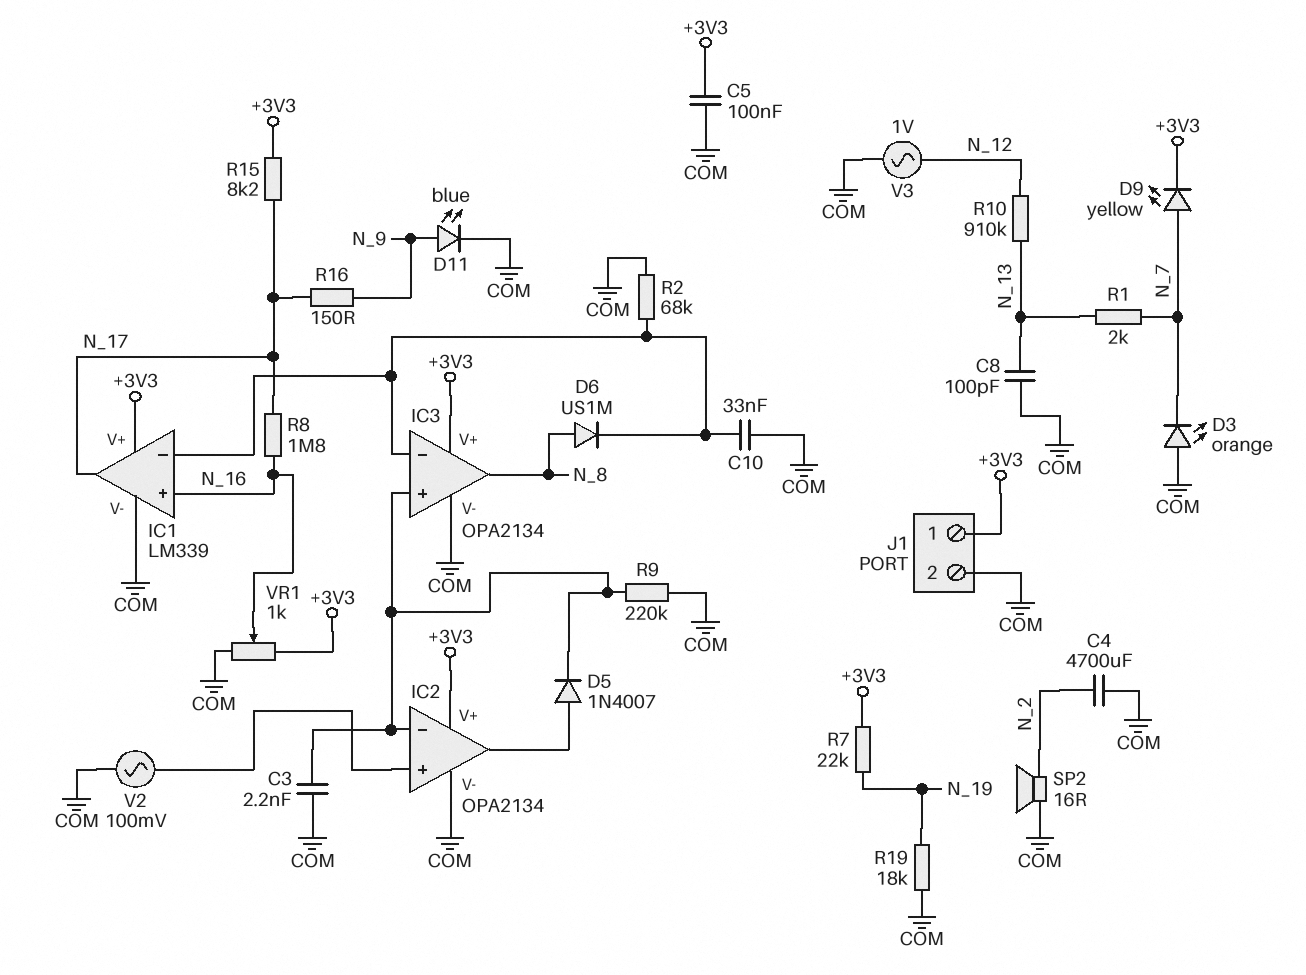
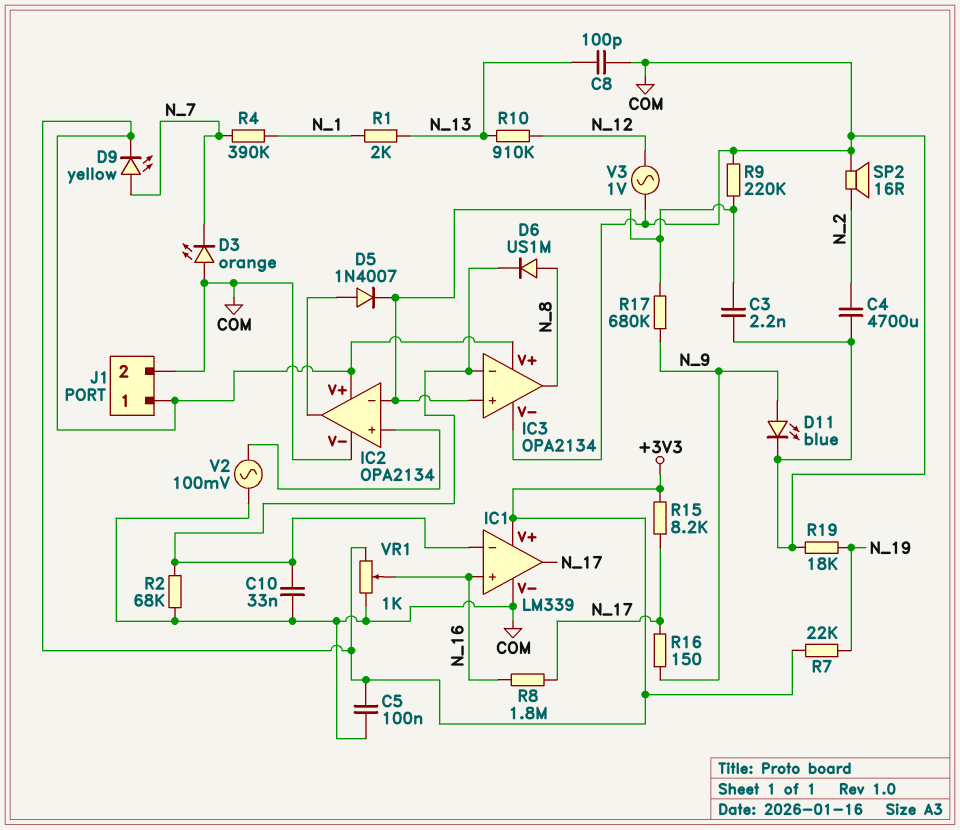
R1: 2k (N_7, N_13) -> 2k (N_1, N_13)
R4: none -> 390k (N_1, N_7)
R17: none -> 680k (IC2/in-, N_9)

